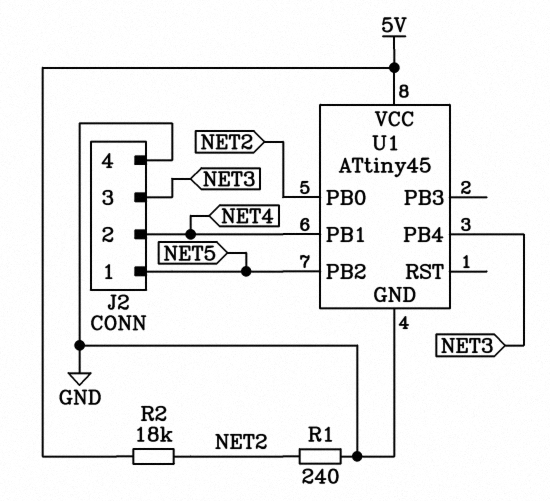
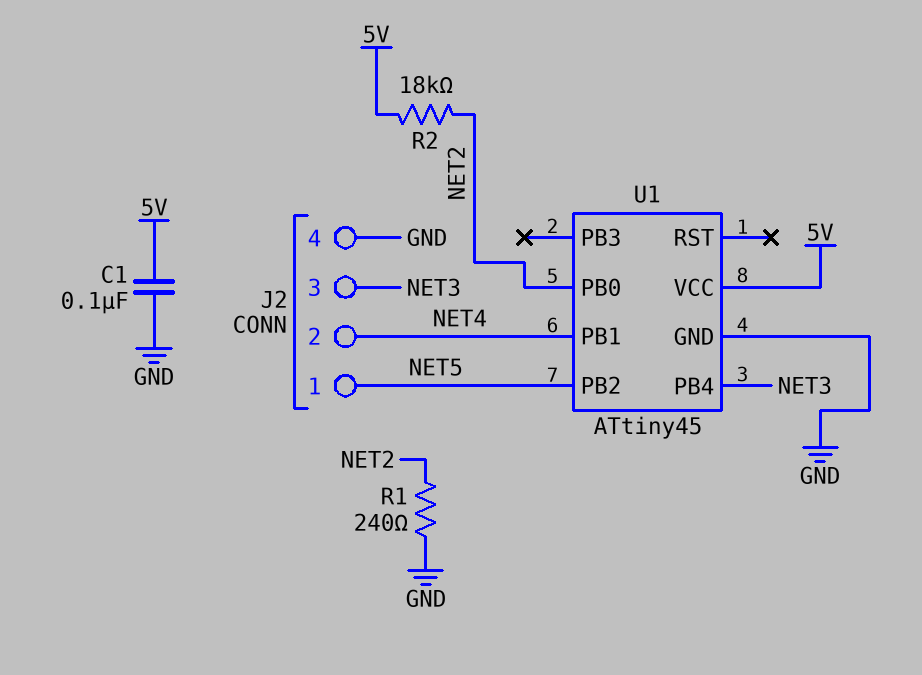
C1: none -> 100nF (5V, GND)

